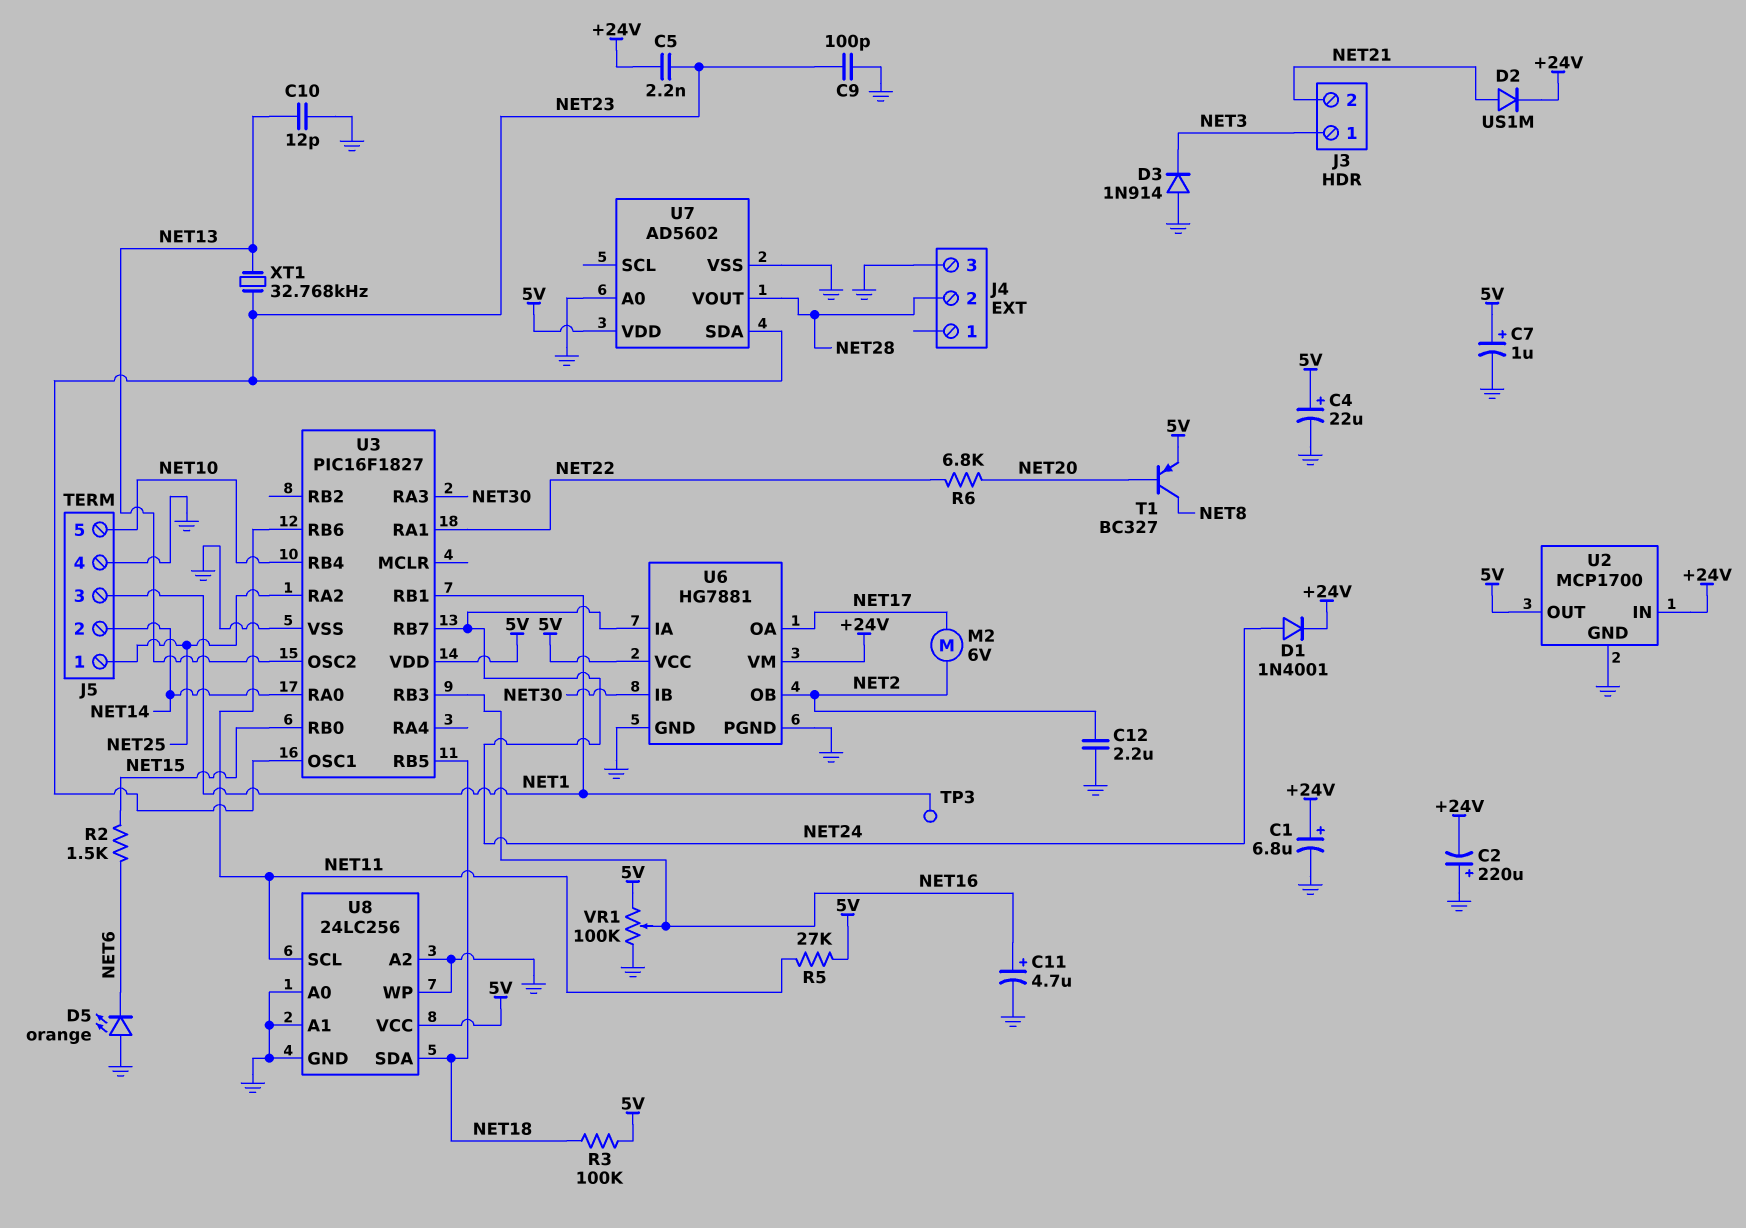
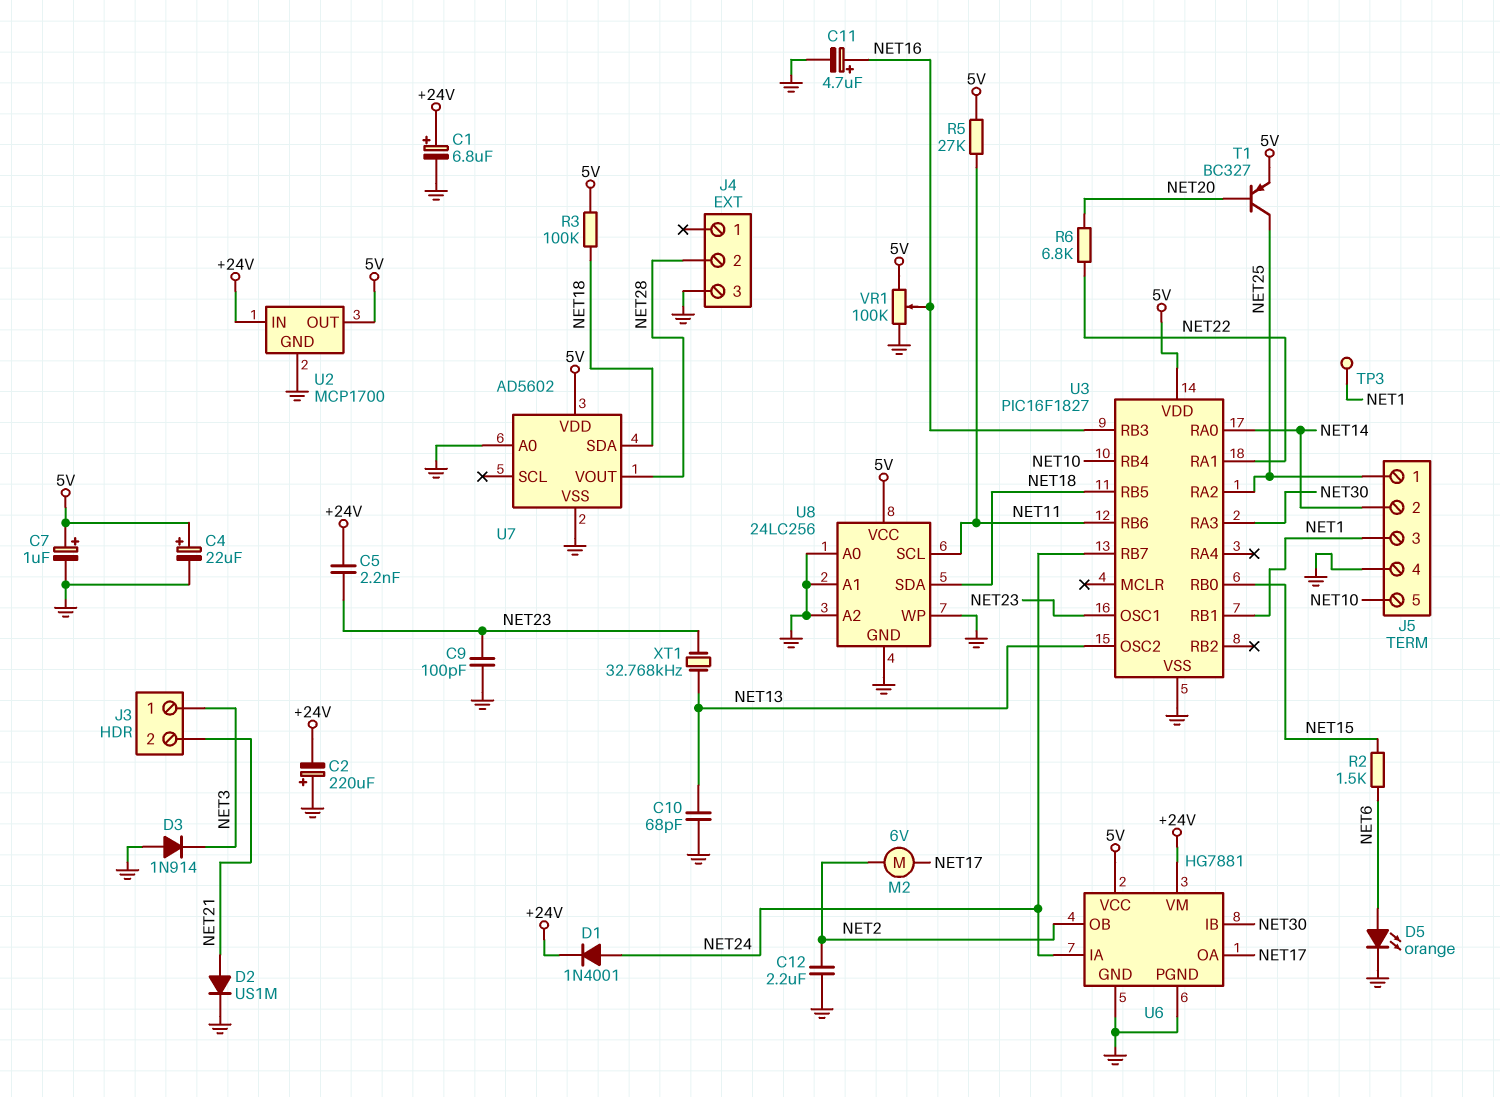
C10: 12pF (GND, NET13) -> 68pF (GND, NET13)
D2: diode US1M (A NET21, K +24V) -> diode US1M (A NET21, K GND)
D5: LED orange (A GND, K NET6) -> LED orange (A NET6, K GND)
T1: PNP BC327 (B NET20, C NET8, E 5V) -> PNP BC327 (B NET20, C NET25, E 5V)
U7 pin SDA: NET23 -> NET18

